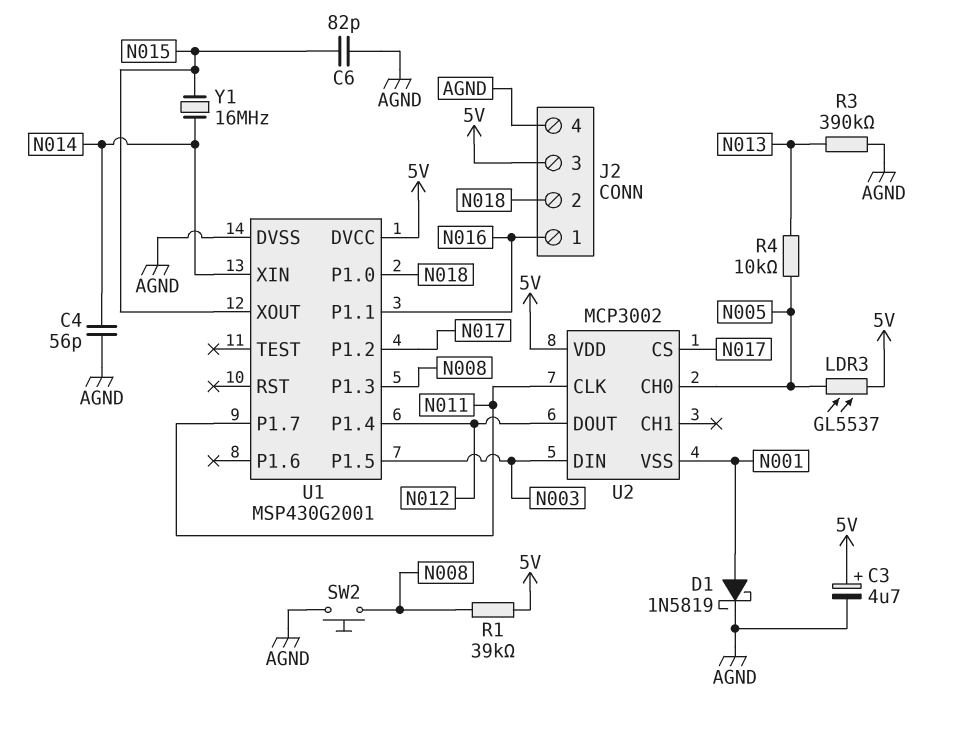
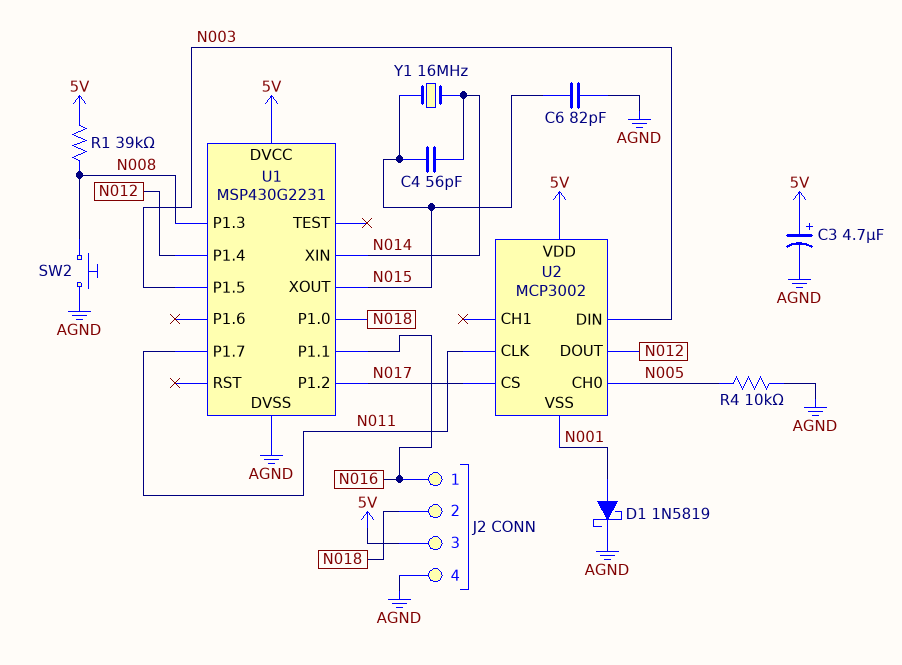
C4: 56pF (AGND, N014) -> 56pF (N014, N015)
LDR3: GL5537 (5V, N005) -> none
R3: 390k (AGND, N013) -> none
R4: 10k (N005, N013) -> 10k (AGND, N005)
U1: MSP430G2001 -> MSP430G2231

